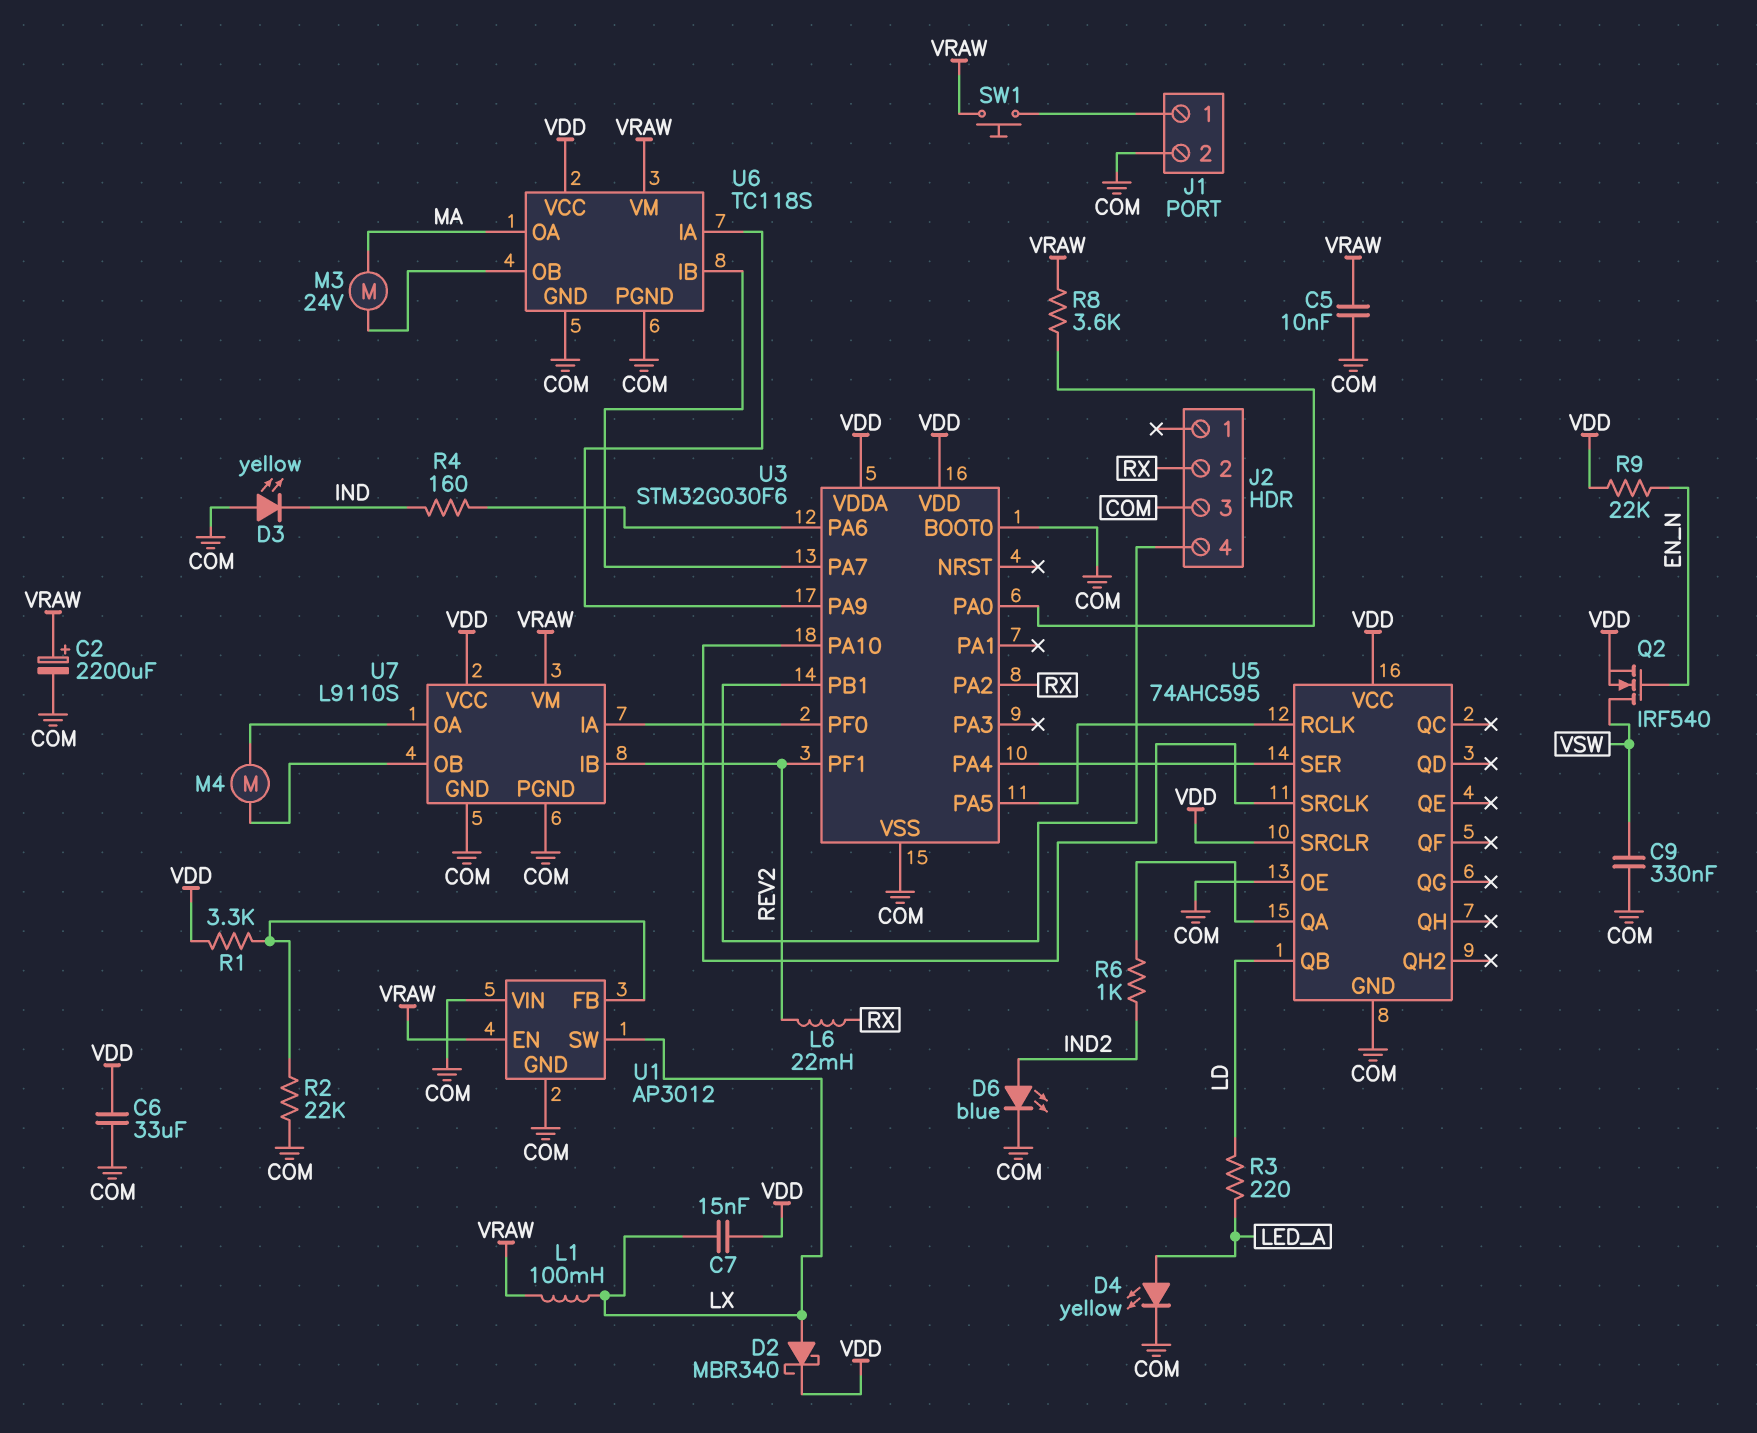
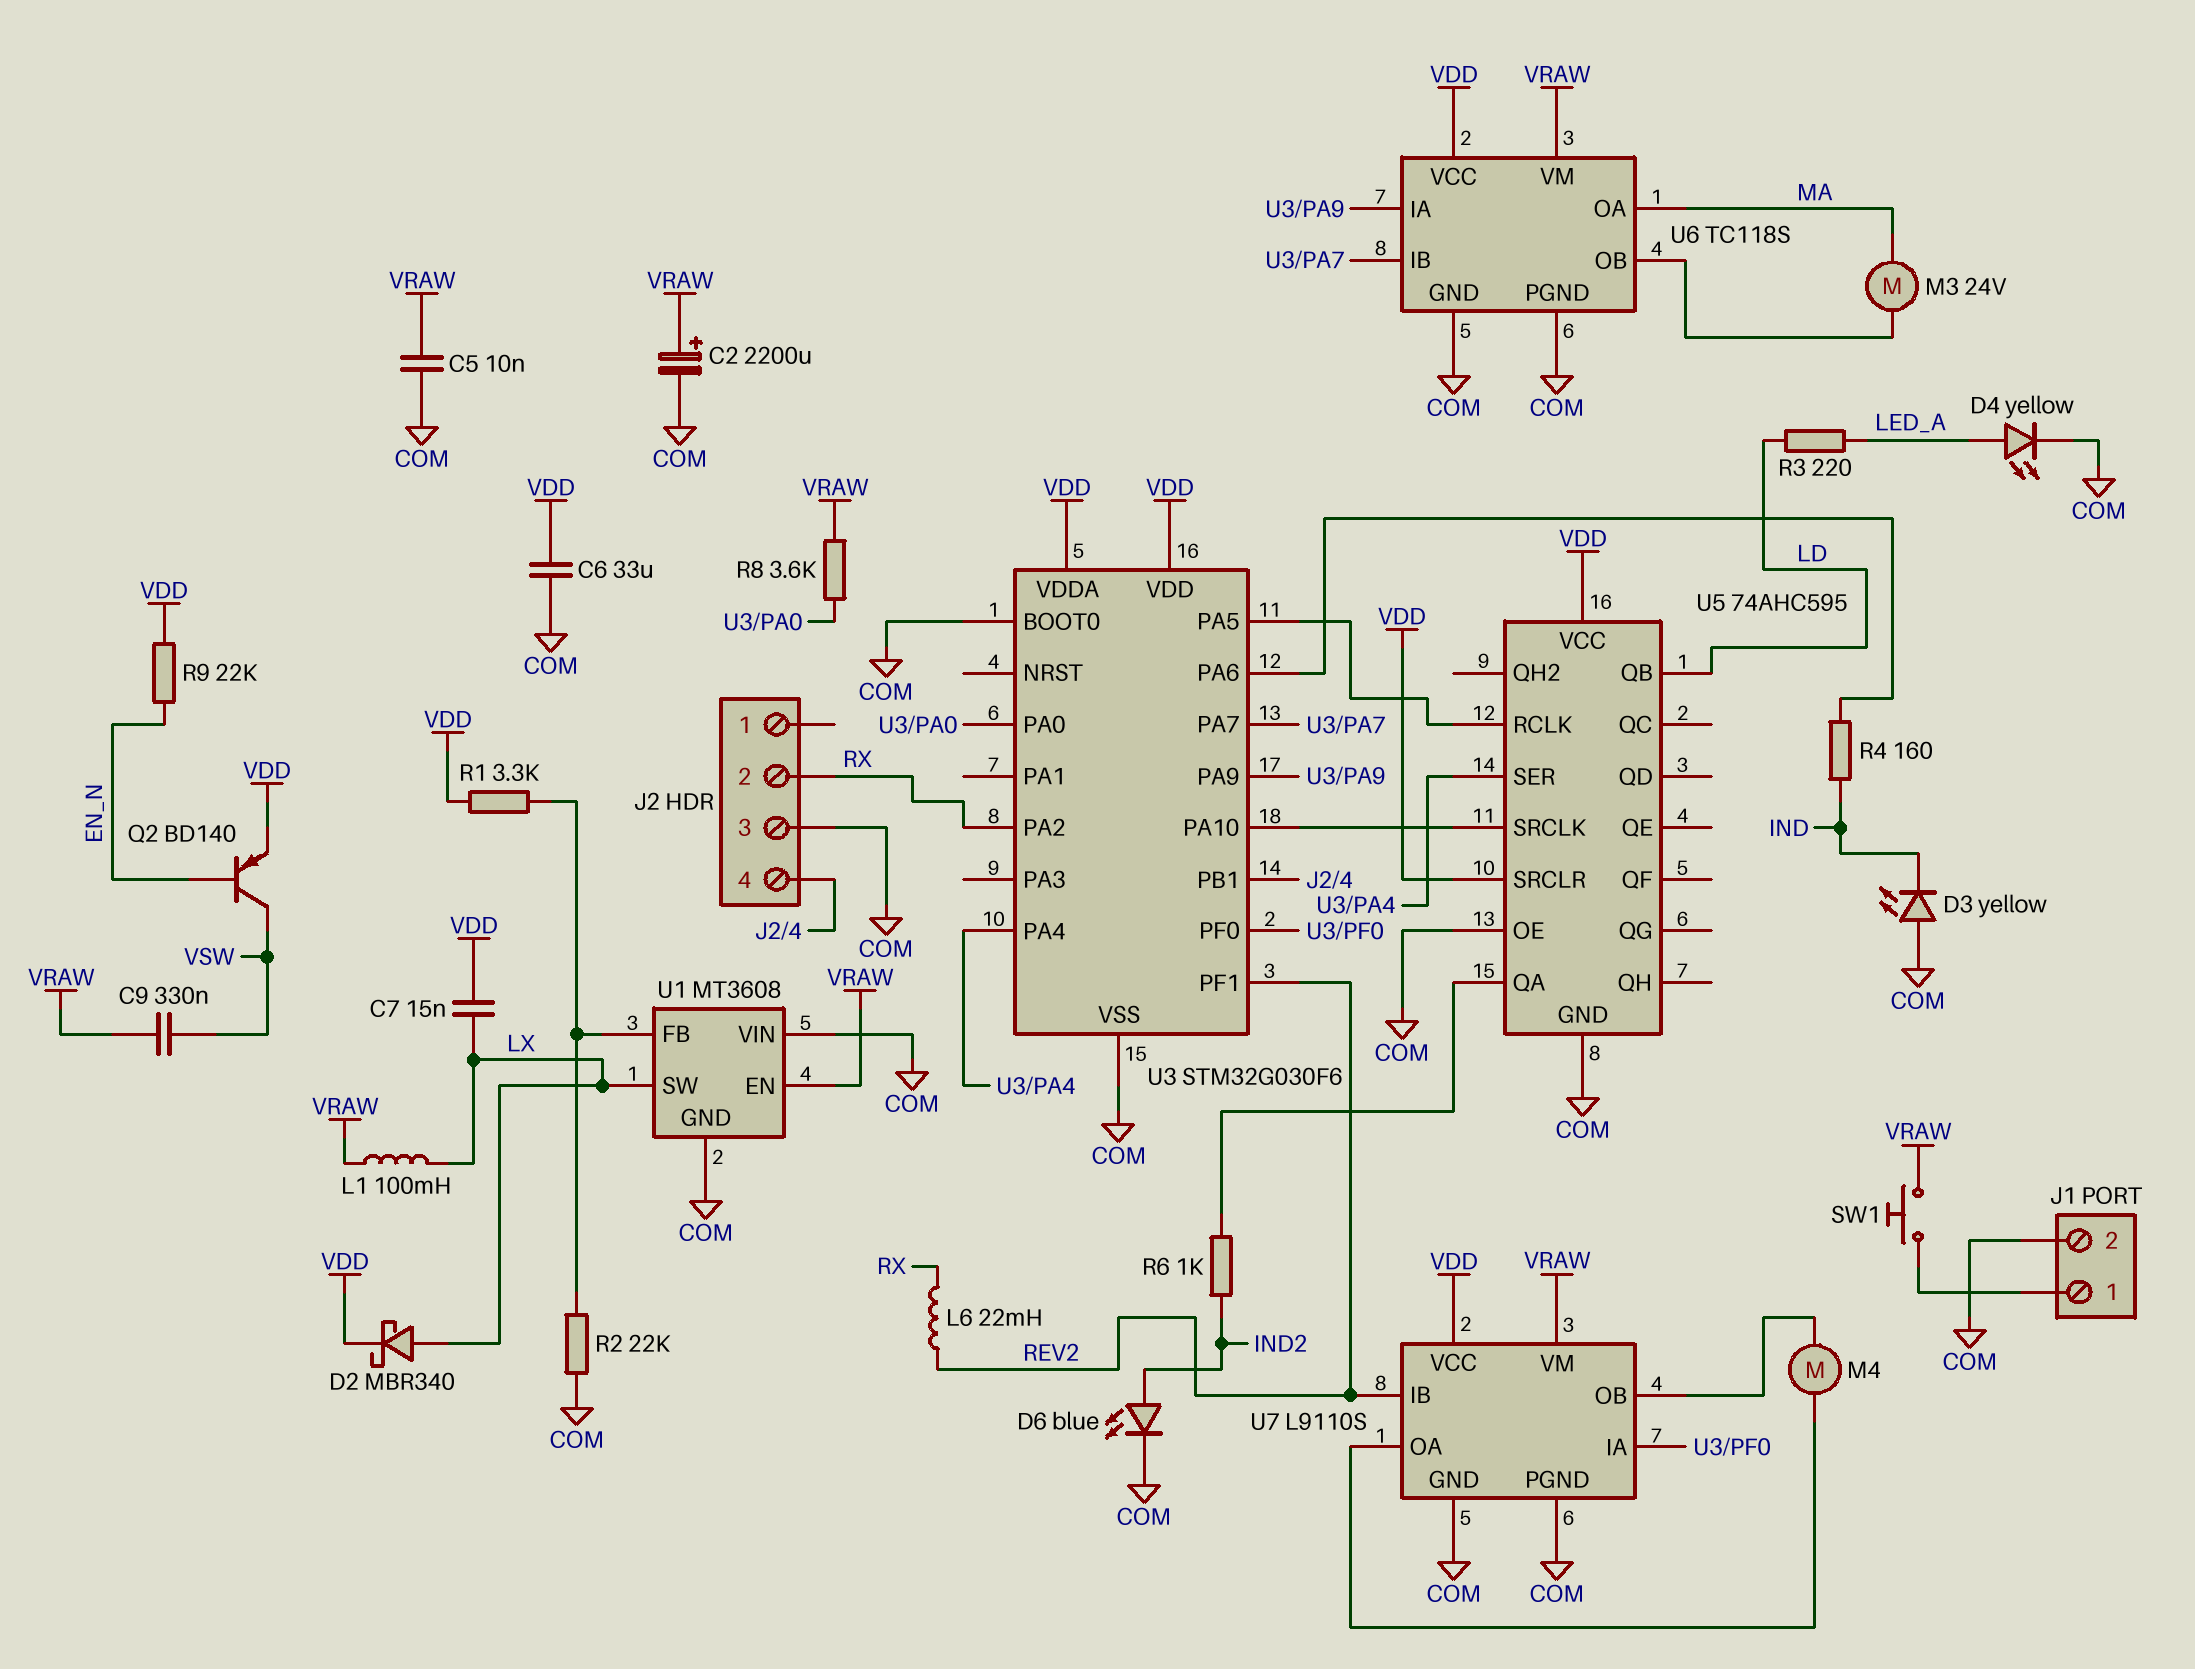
C9: 330nF (COM, VSW) -> 330nF (VRAW, VSW)
Q2: NMOS IRF540 (G EN_N, D VSW, S VDD) -> PNP BD140 (B EN_N, C VSW, E VDD)
U1: AP3012 -> MT3608

